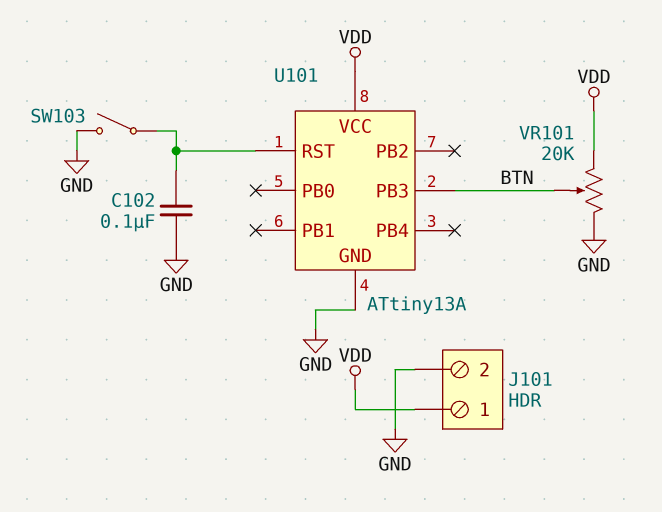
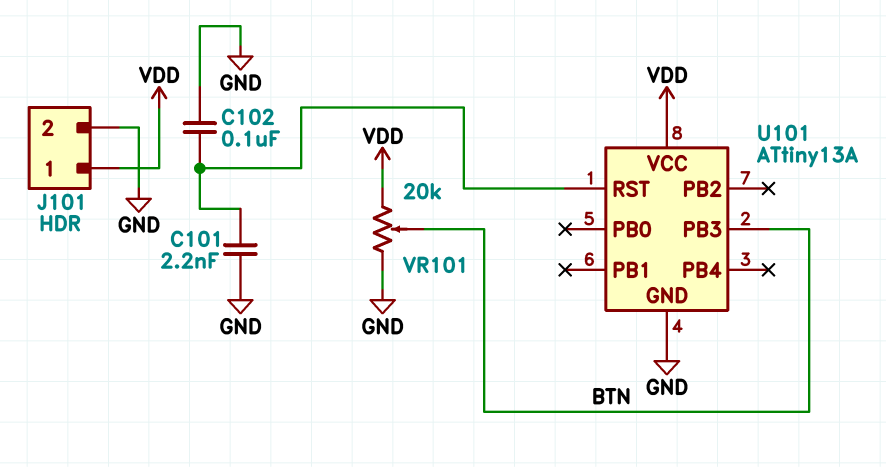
C101: none -> 2.2nF (GND, U101/RST)
SW103: switch (GND, U101/RST) -> none

